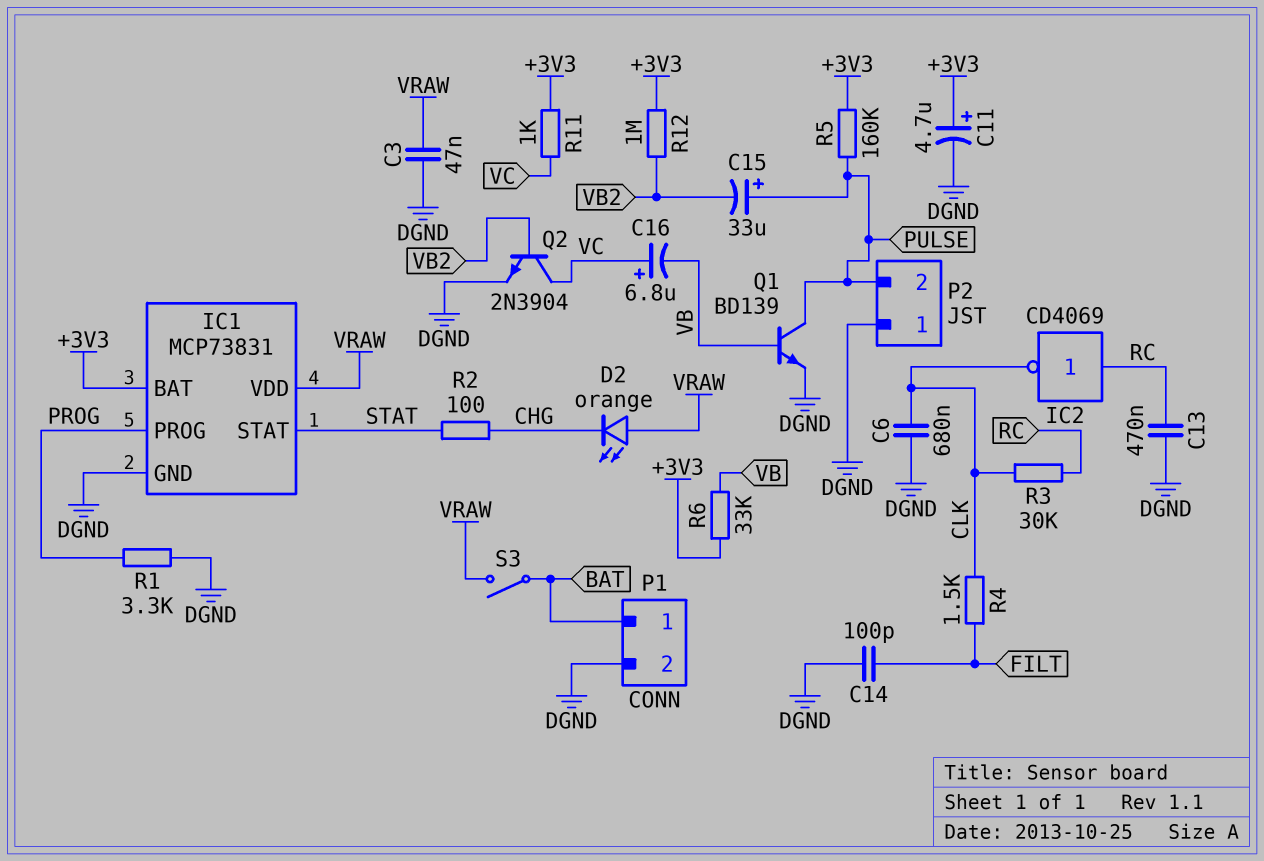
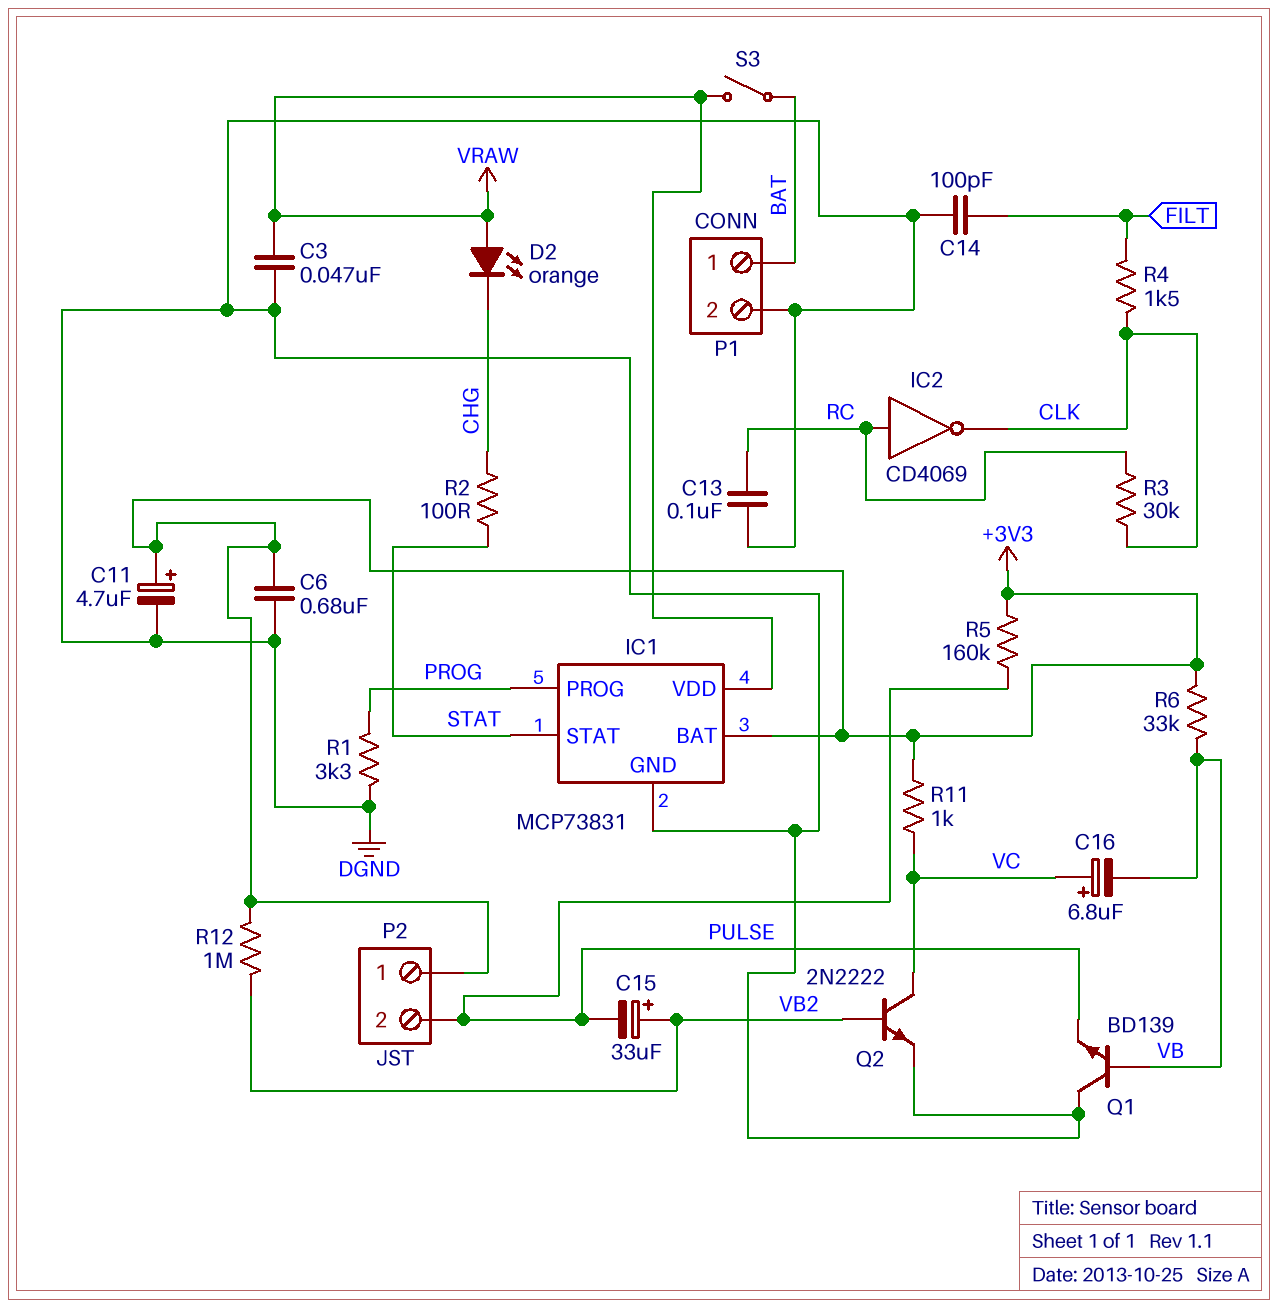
C6: 680nF (CLK, DGND) -> 680nF (+3V3, DGND)
C13: 470nF (DGND, RC) -> 100nF (DGND, RC)
C15: 33uF (plus PULSE, minus VB2) -> 33uF (plus VB2, minus PULSE)
P2 pin 1: DGND -> +3V3
Q1: NPN BD139 (B VB, C PULSE, E DGND) -> NPN BD139 (B VB, C DGND, E PULSE)
Q2: NPN 2N3904 (B VB2, C VC, E DGND) -> NPN 2N2222 (B VB2, C VC, E DGND)

